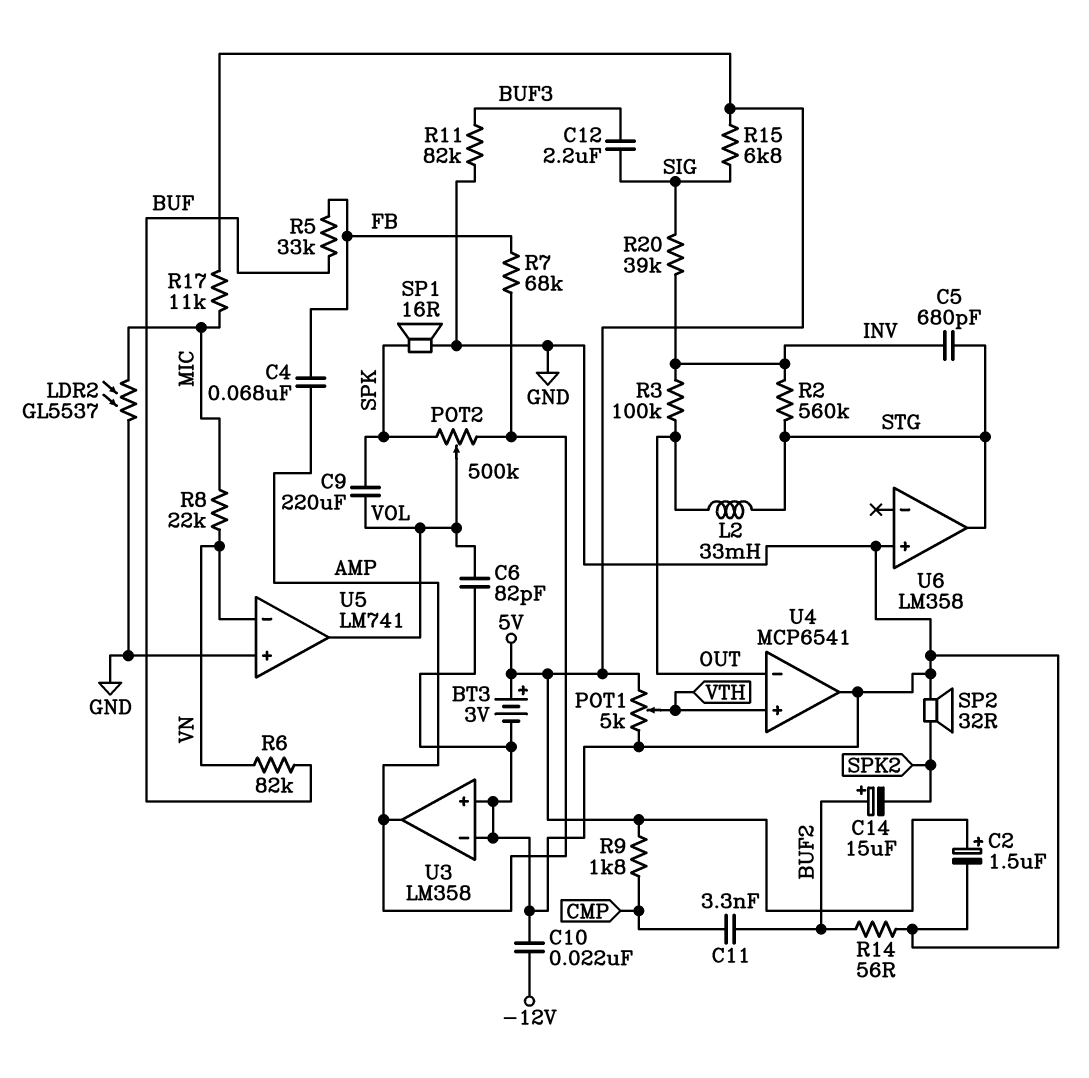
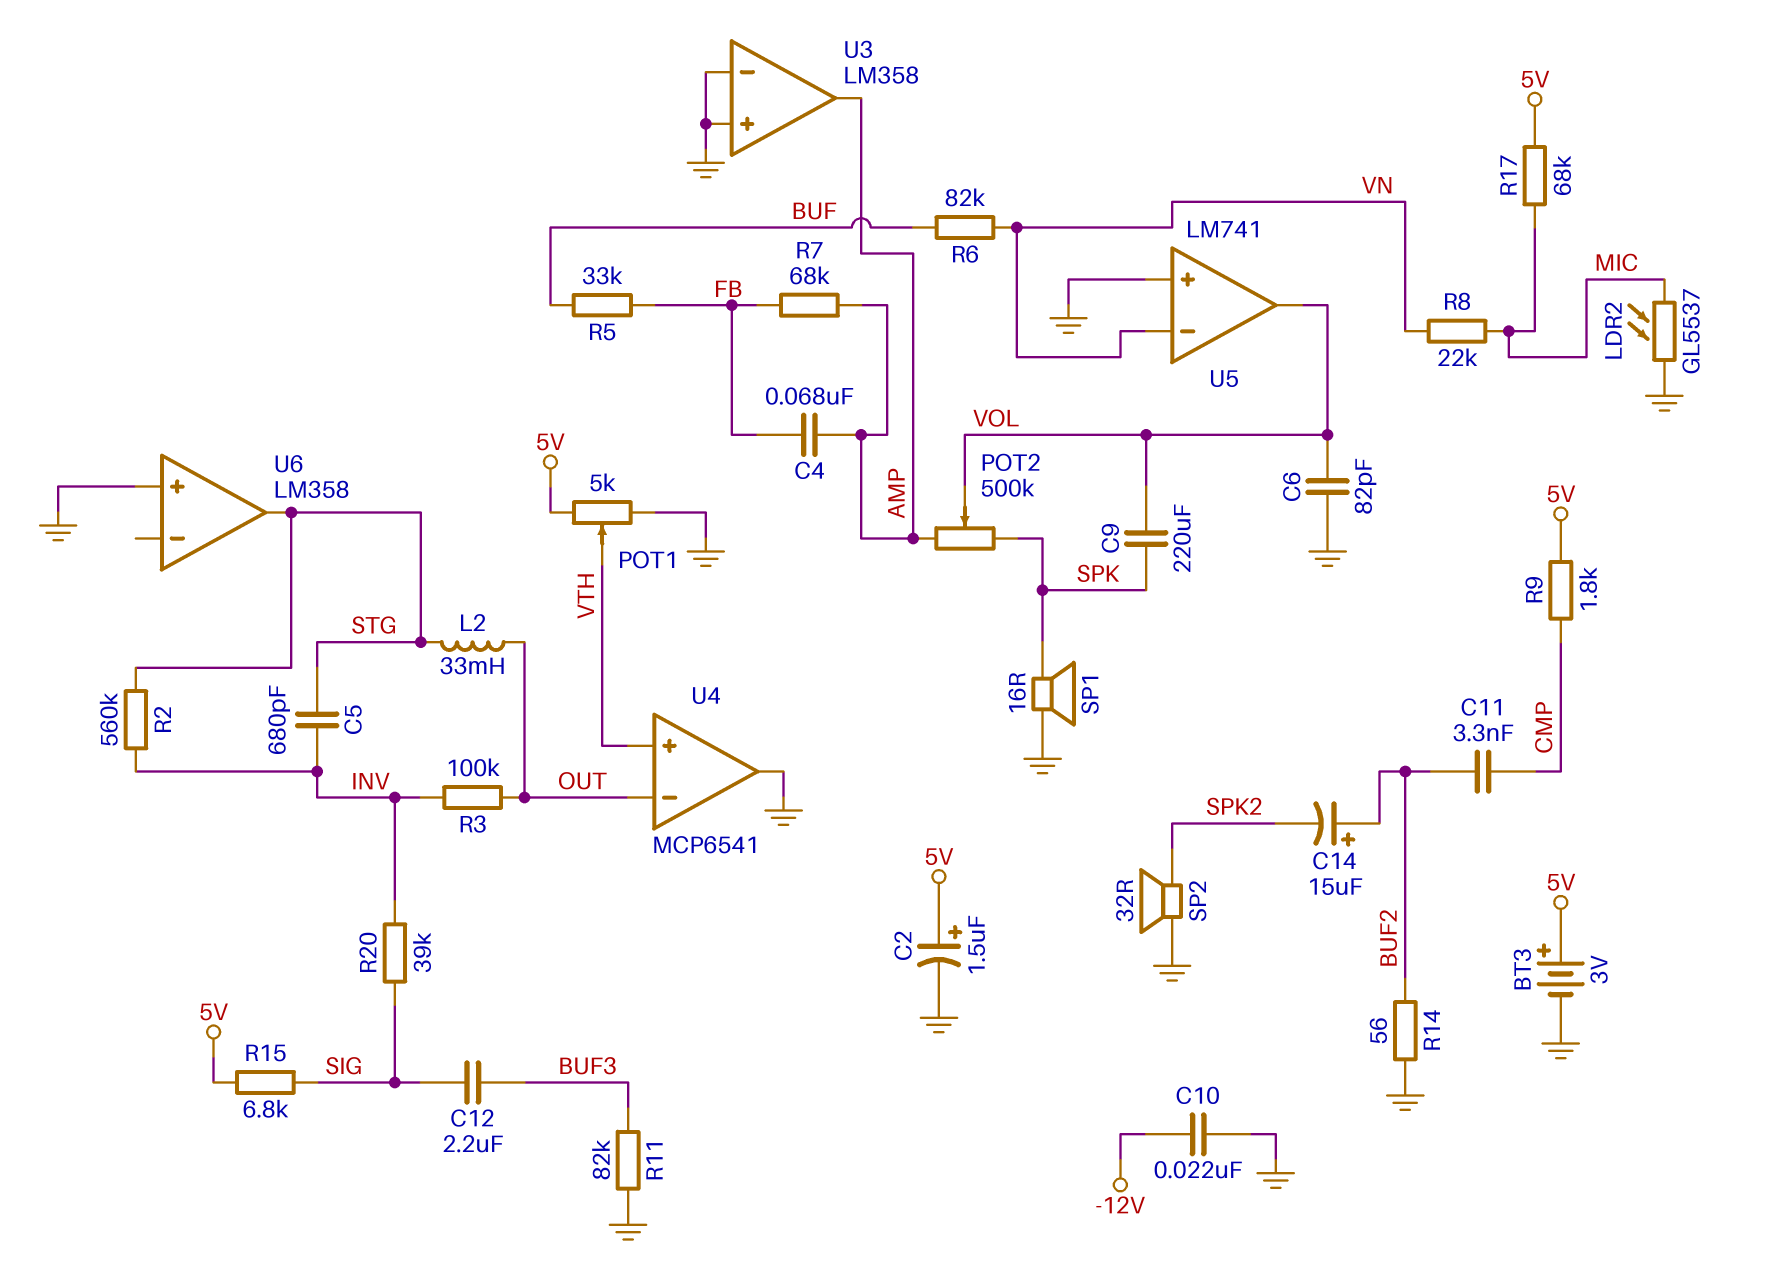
R17: 11k (5V, MIC) -> 68k (5V, MIC)

